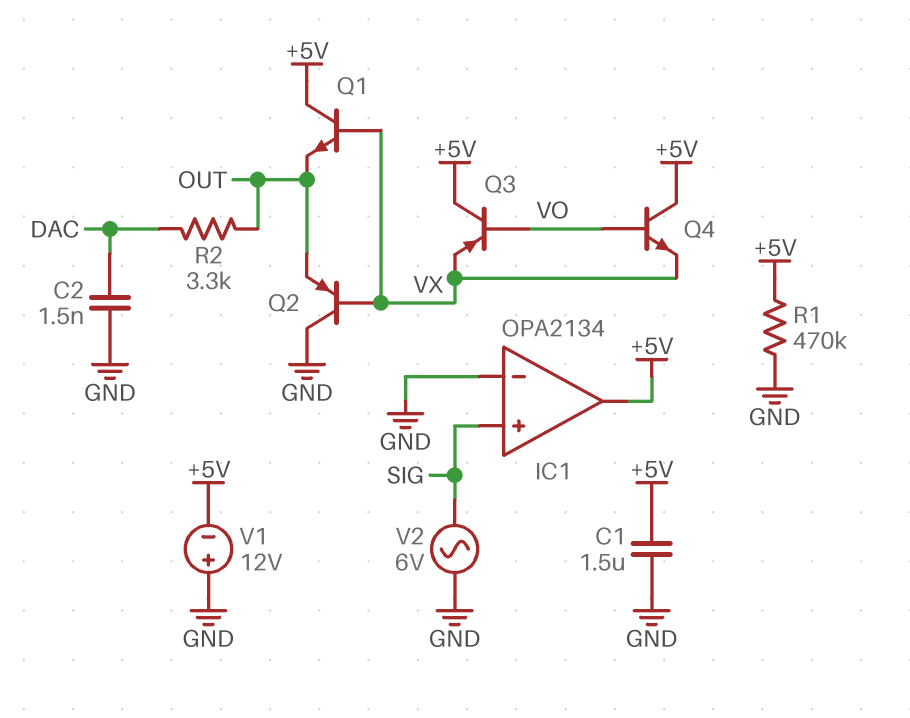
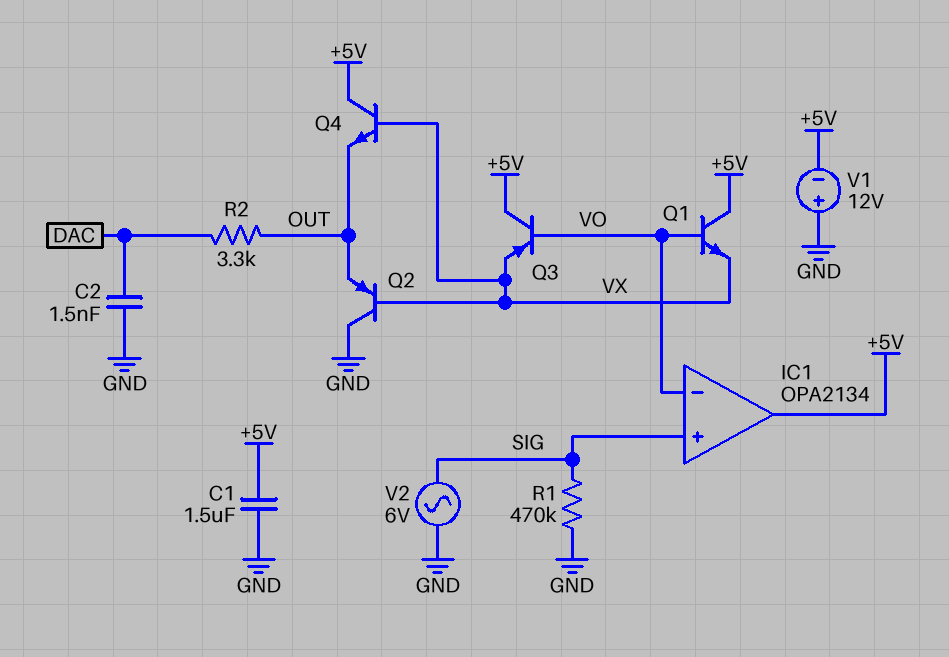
IC1 pin in-: GND -> VO
Q1: NPN (B VX, C +5V, E OUT) -> NPN (B VO, C +5V, E VX)
Q4: NPN (B VO, C +5V, E VX) -> NPN (B VX, C +5V, E OUT)
R1: 470k (+5V, GND) -> 470k (GND, SIG)

